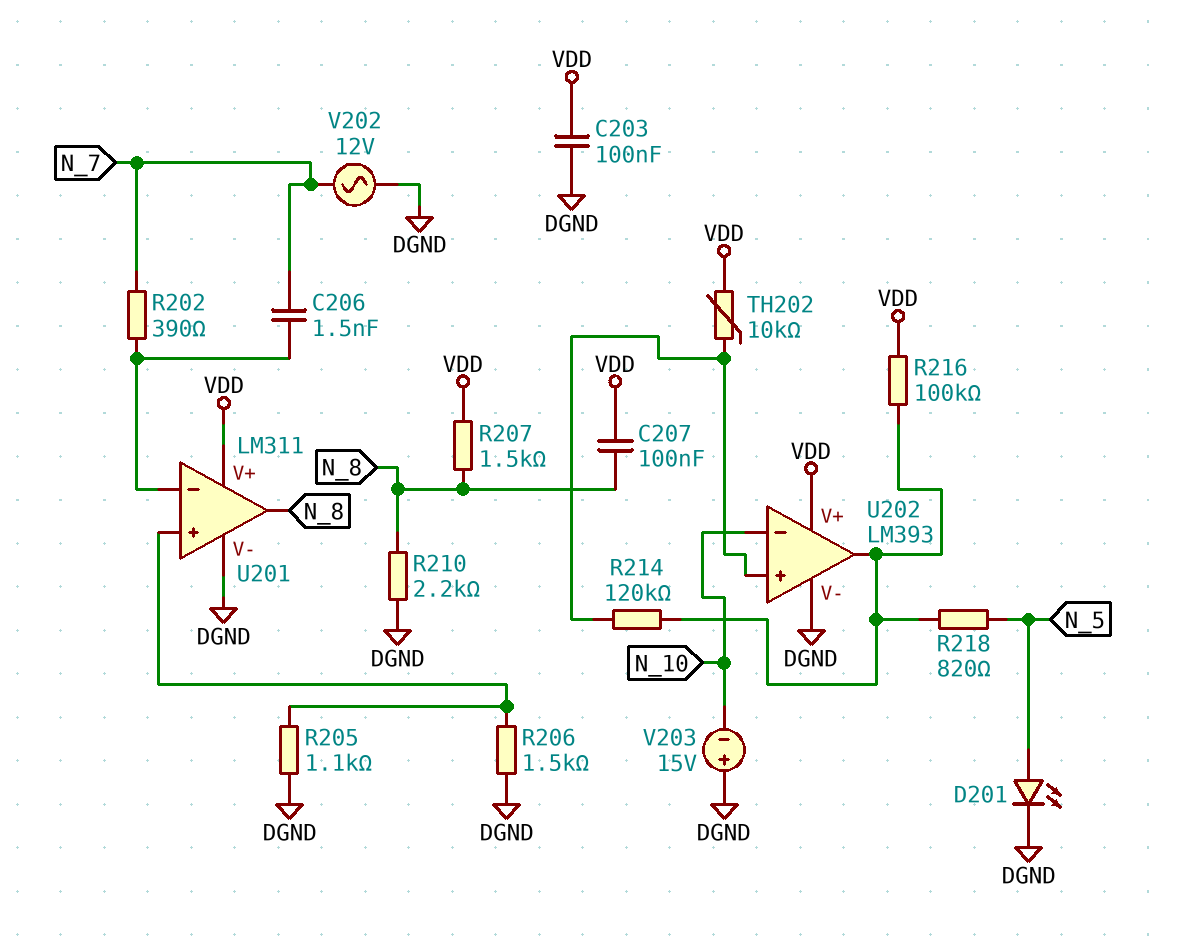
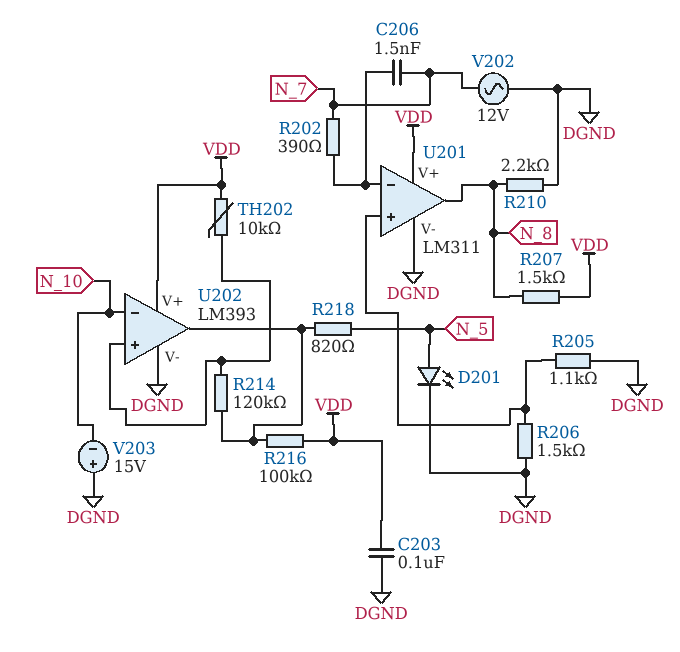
C207: 100nF (N_8, VDD) -> none

